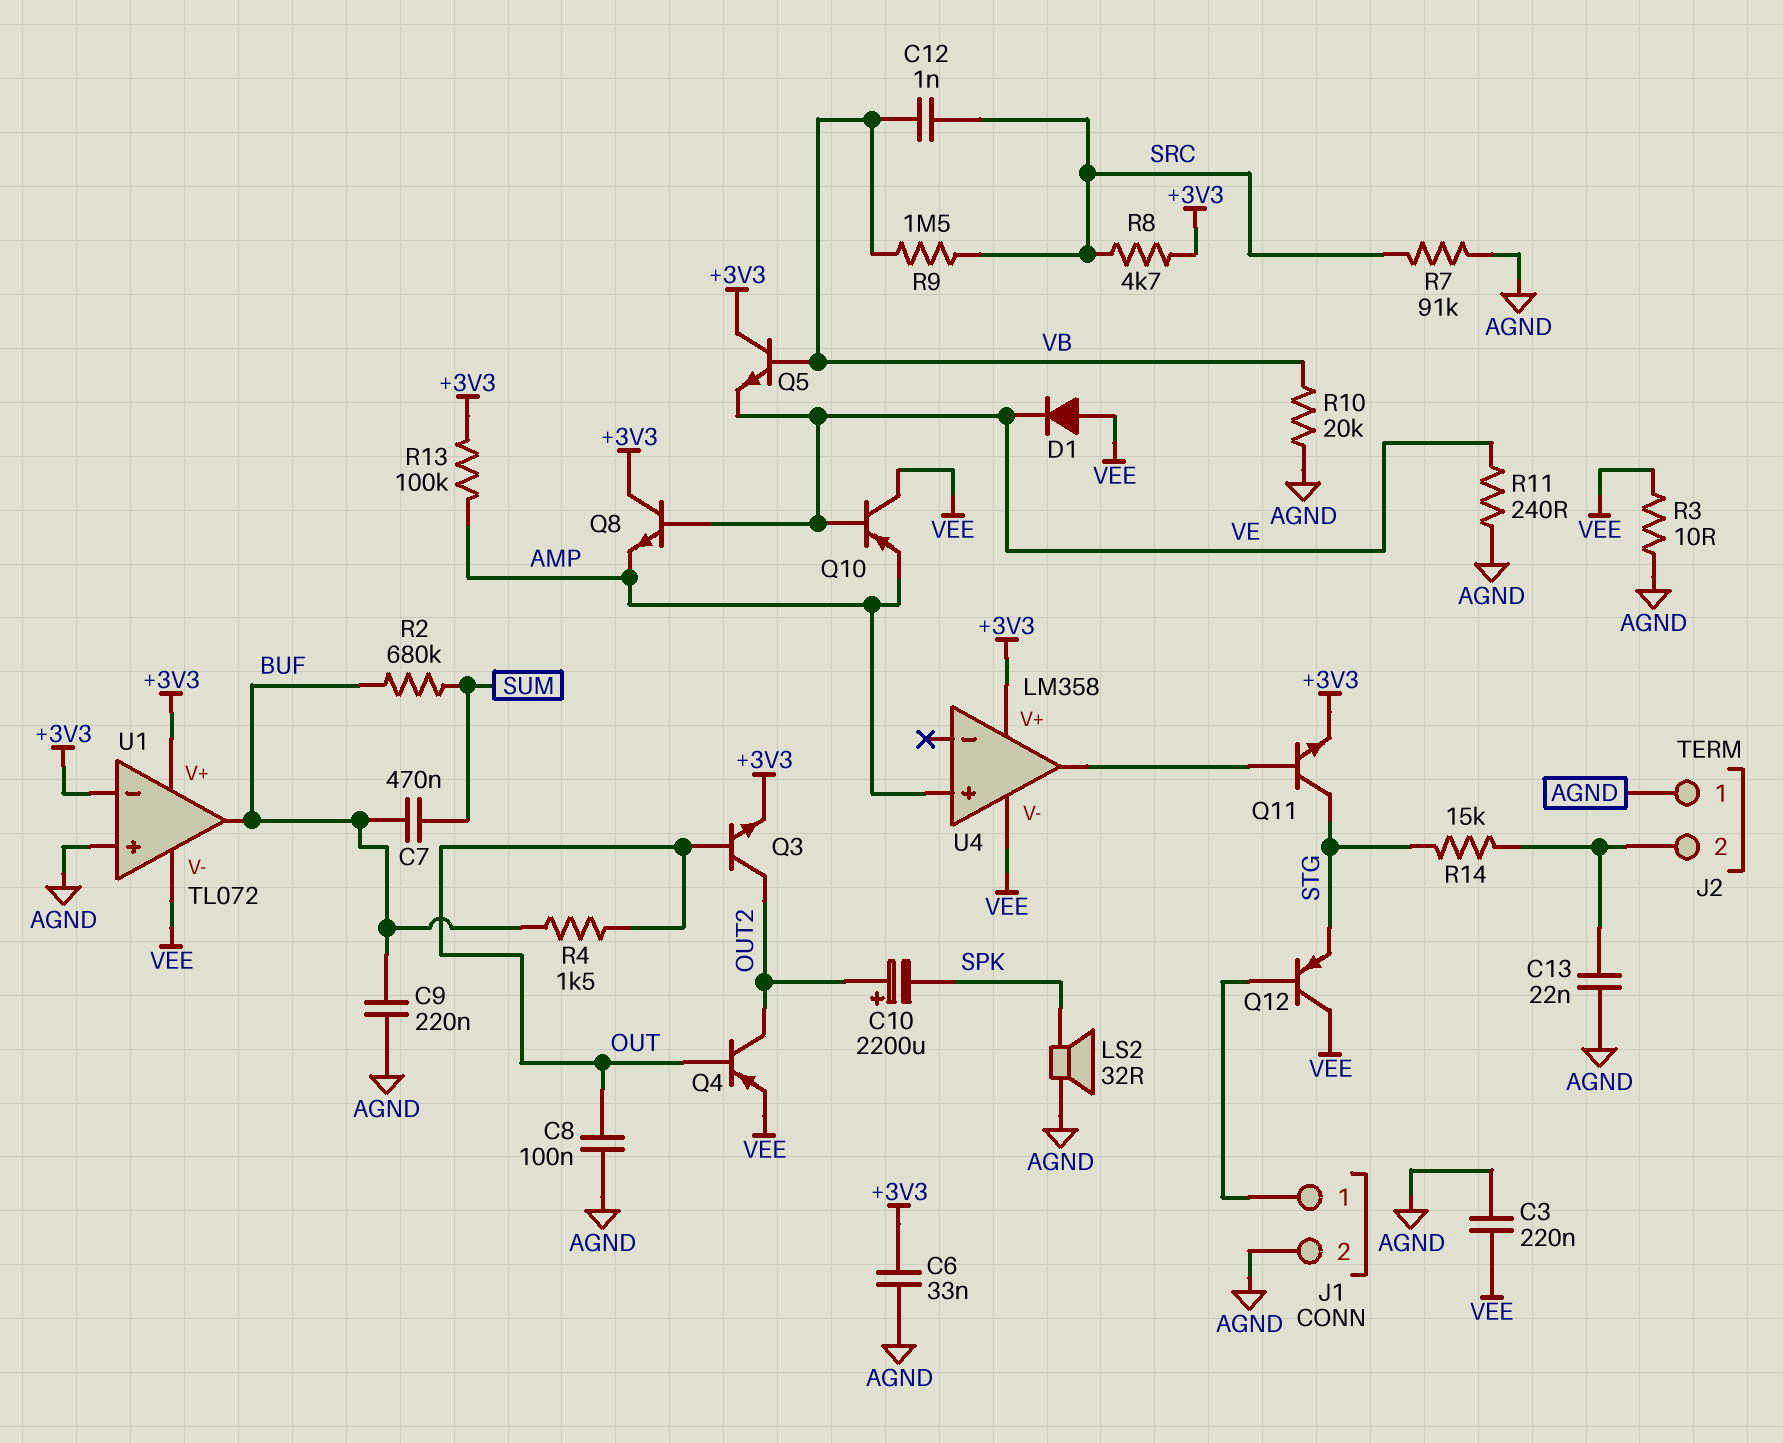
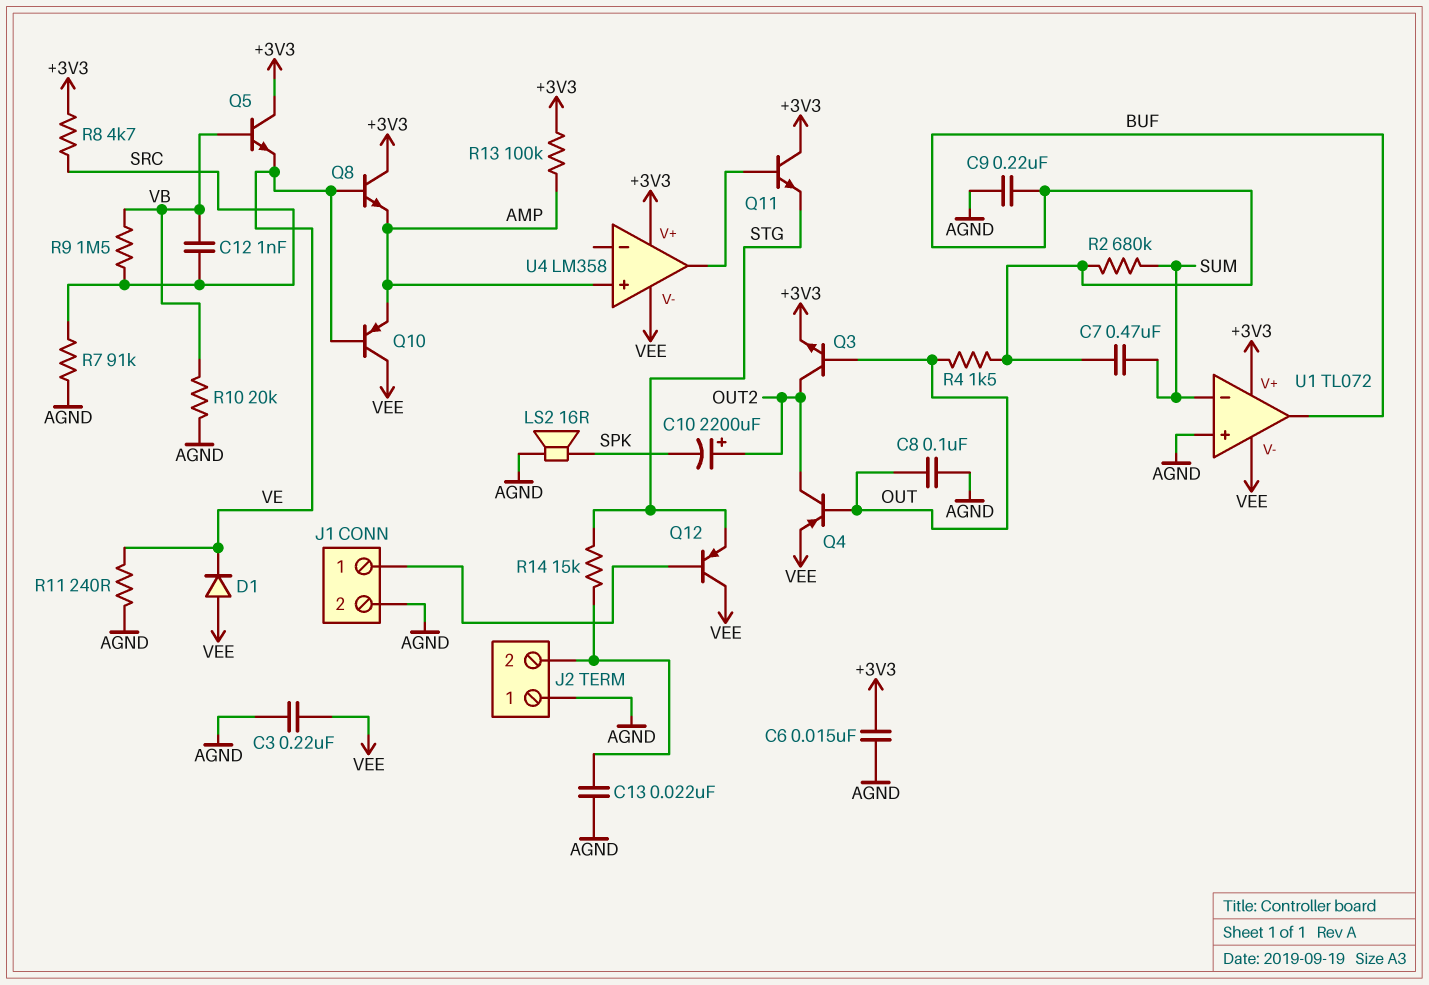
C6: 33nF (+3V3, AGND) -> 15nF (+3V3, AGND)
LS2: speaker 32R (AGND, SPK) -> speaker 16R (AGND, SPK)
Q11: NPN (B U4/out, C STG, E +3V3) -> NPN (B U4/out, C +3V3, E STG)
R3: 10 (AGND, VEE) -> none
U1 pin in-: +3V3 -> SUM

